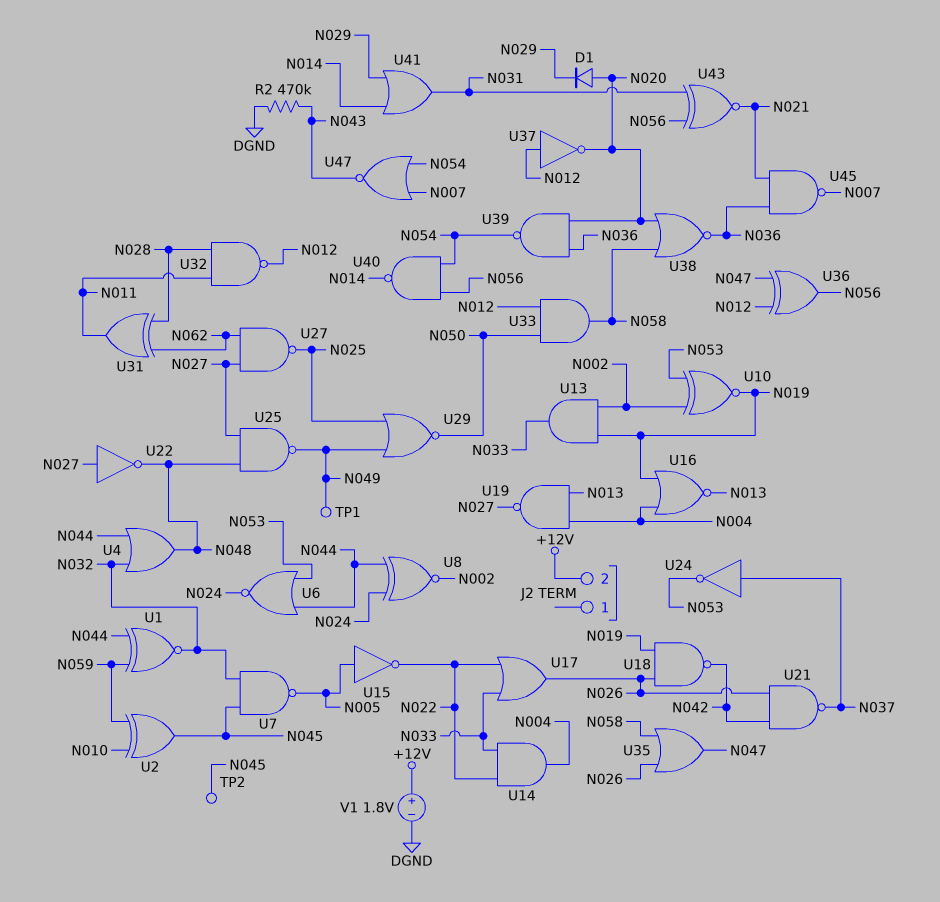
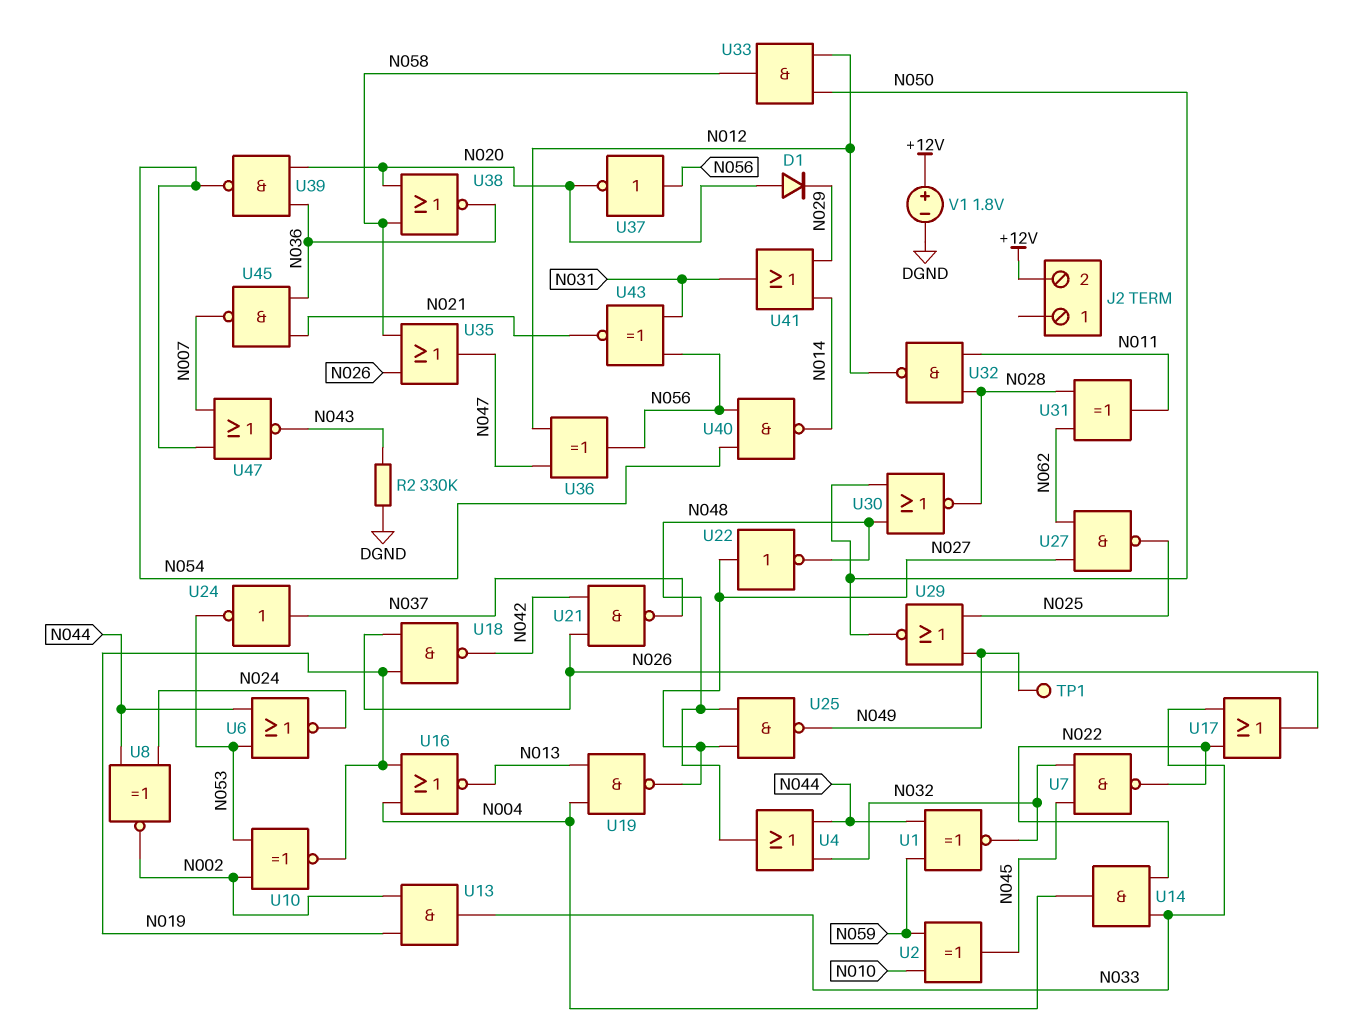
R2: 470k (DGND, N043) -> 330k (DGND, N043)
TP2: test point (N045) -> none
U7: NAND (in N032, in N045, out N005) -> NAND (in N032, in N045, out N022)
U15: NOT (in N005, out N022) -> none
U30: none -> NOR (in N048, in N050, out N028)
U37: NOT (in N012, out N020) -> NOT (in N056, out N020)

